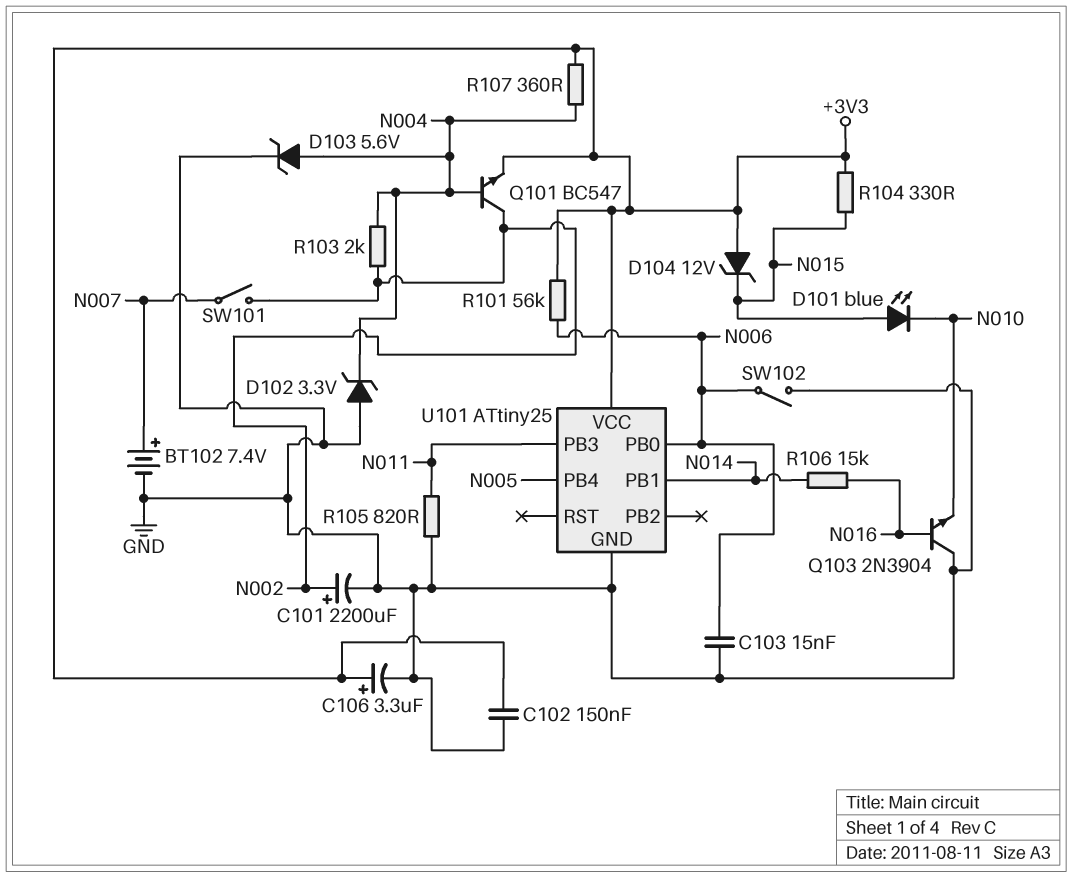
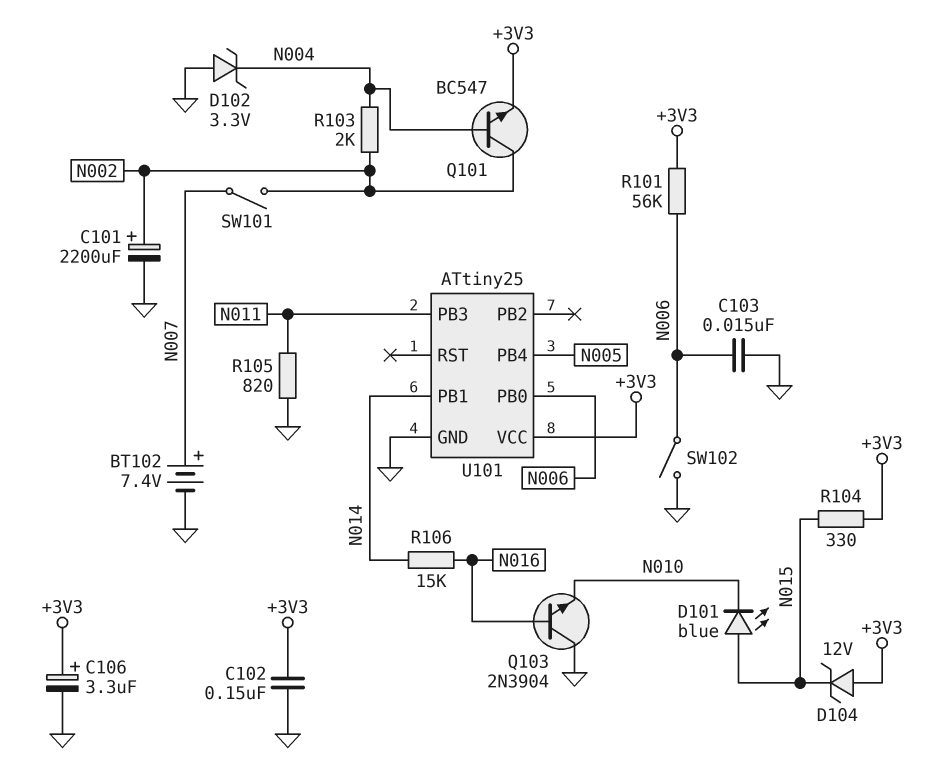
D103: zener 5.6V (A N004, K GND) -> none
R107: 360 (+3V3, N004) -> none

